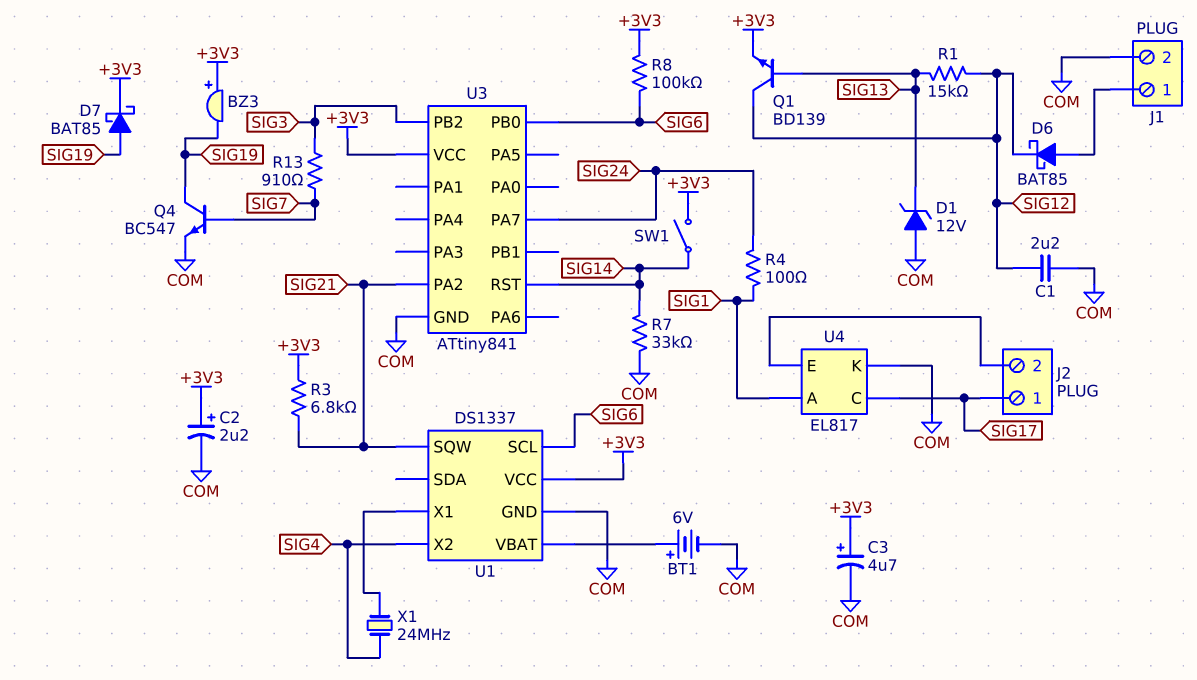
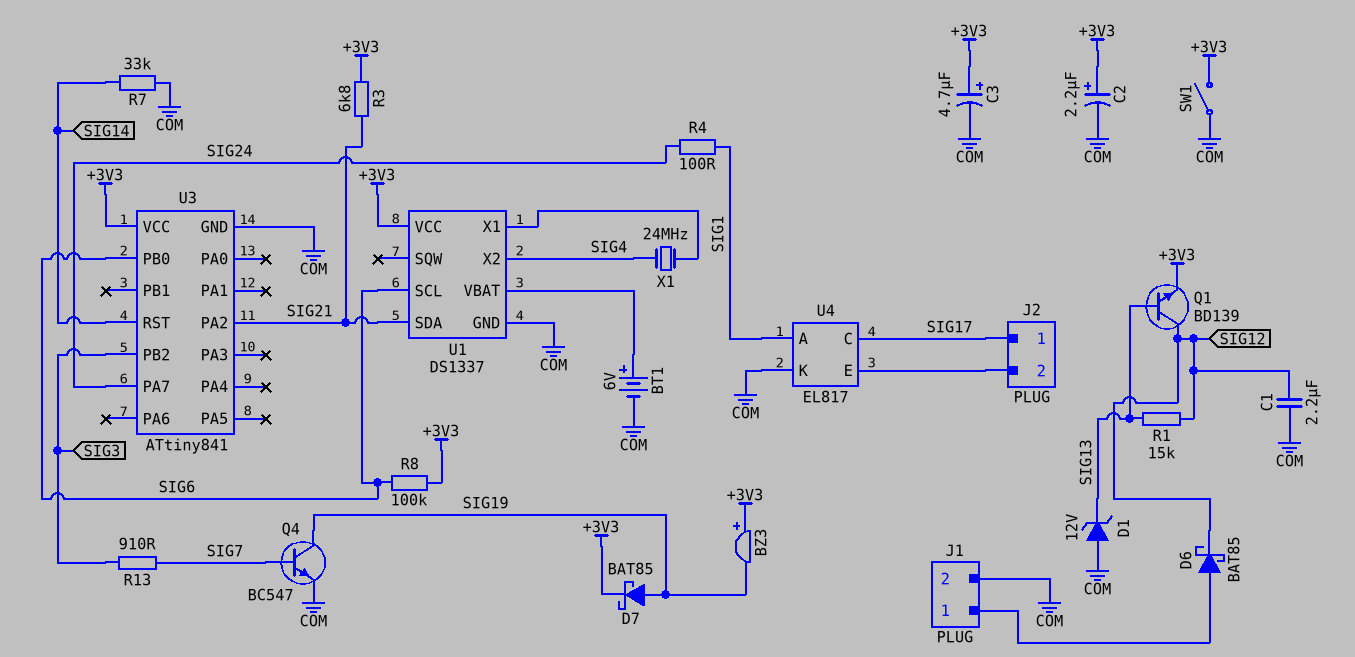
SW1: switch (+3V3, SIG14) -> switch (+3V3, COM)
U1 pin SDA: none -> SIG21
U1 pin SQW: SIG21 -> none

